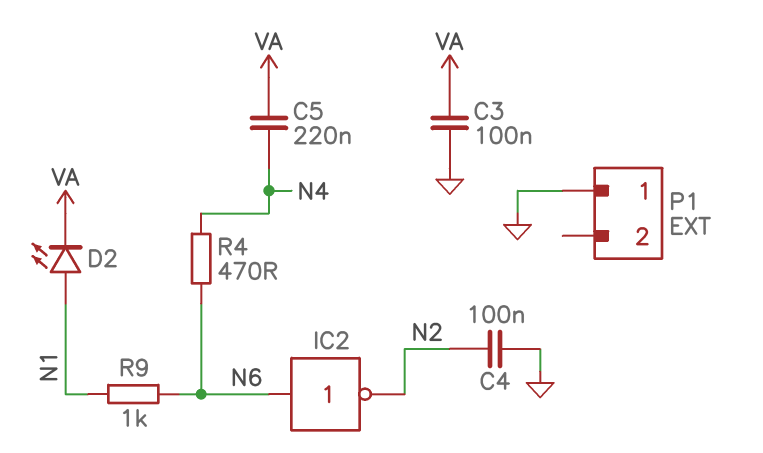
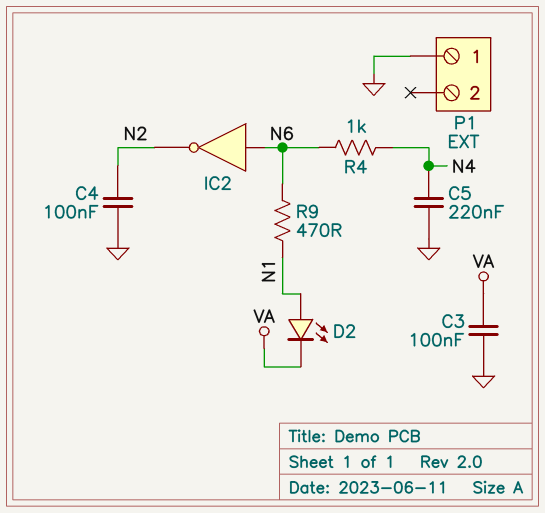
C5: 220nF (N4, VA) -> 220nF (GND, N4)
R4: 470 (N4, N6) -> 1k (N4, N6)
R9: 1k (N1, N6) -> 470 (N1, N6)

